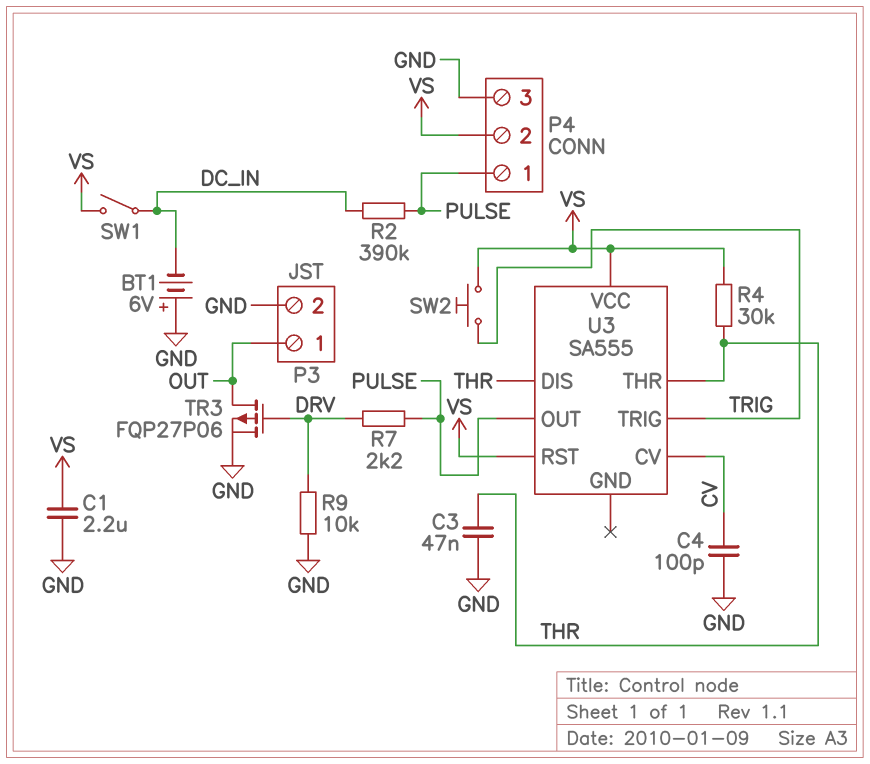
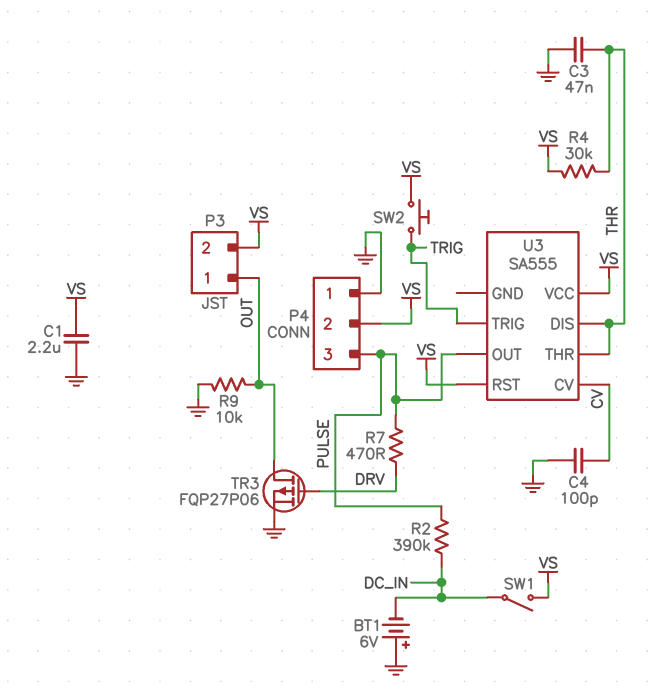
P3 pin 2: GND -> VS
P4 pin 1: PULSE -> GND
P4 pin 3: GND -> PULSE
R7: 2.2k (DRV, PULSE) -> 470 (DRV, PULSE)
R9: 10k (DRV, GND) -> 10k (GND, OUT)

